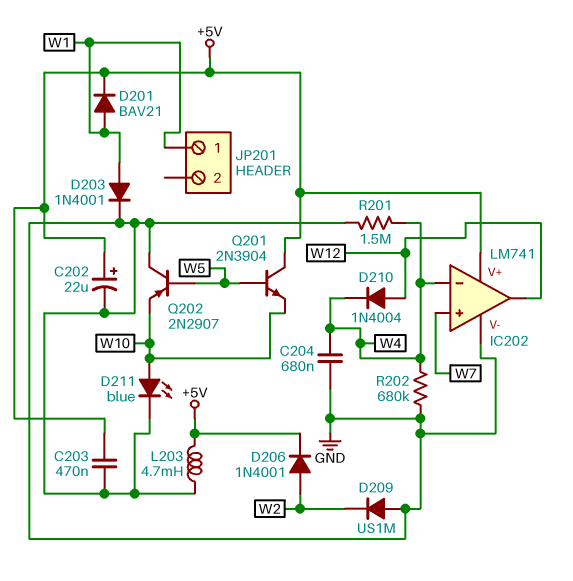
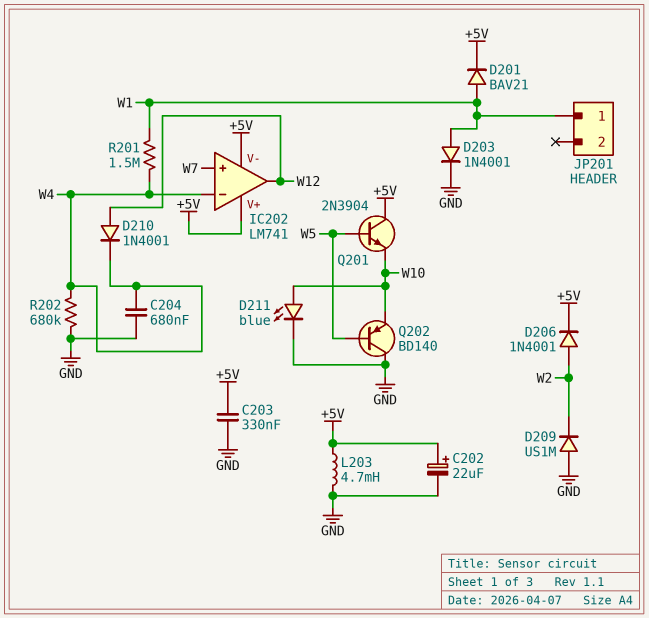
C203: 470nF (+5V, GND) -> 330nF (+5V, GND)
D210: diode 1N4004 (A W12, K W4) -> diode 1N4001 (A W12, K W4)
IC202 pin V-: GND -> +5V
Q202: PNP 2N2907 (B W5, C GND, E W10) -> PNP BD140 (B W5, C GND, E W10)
R201: 1.5M (GND, W4) -> 1.5M (W1, W4)

